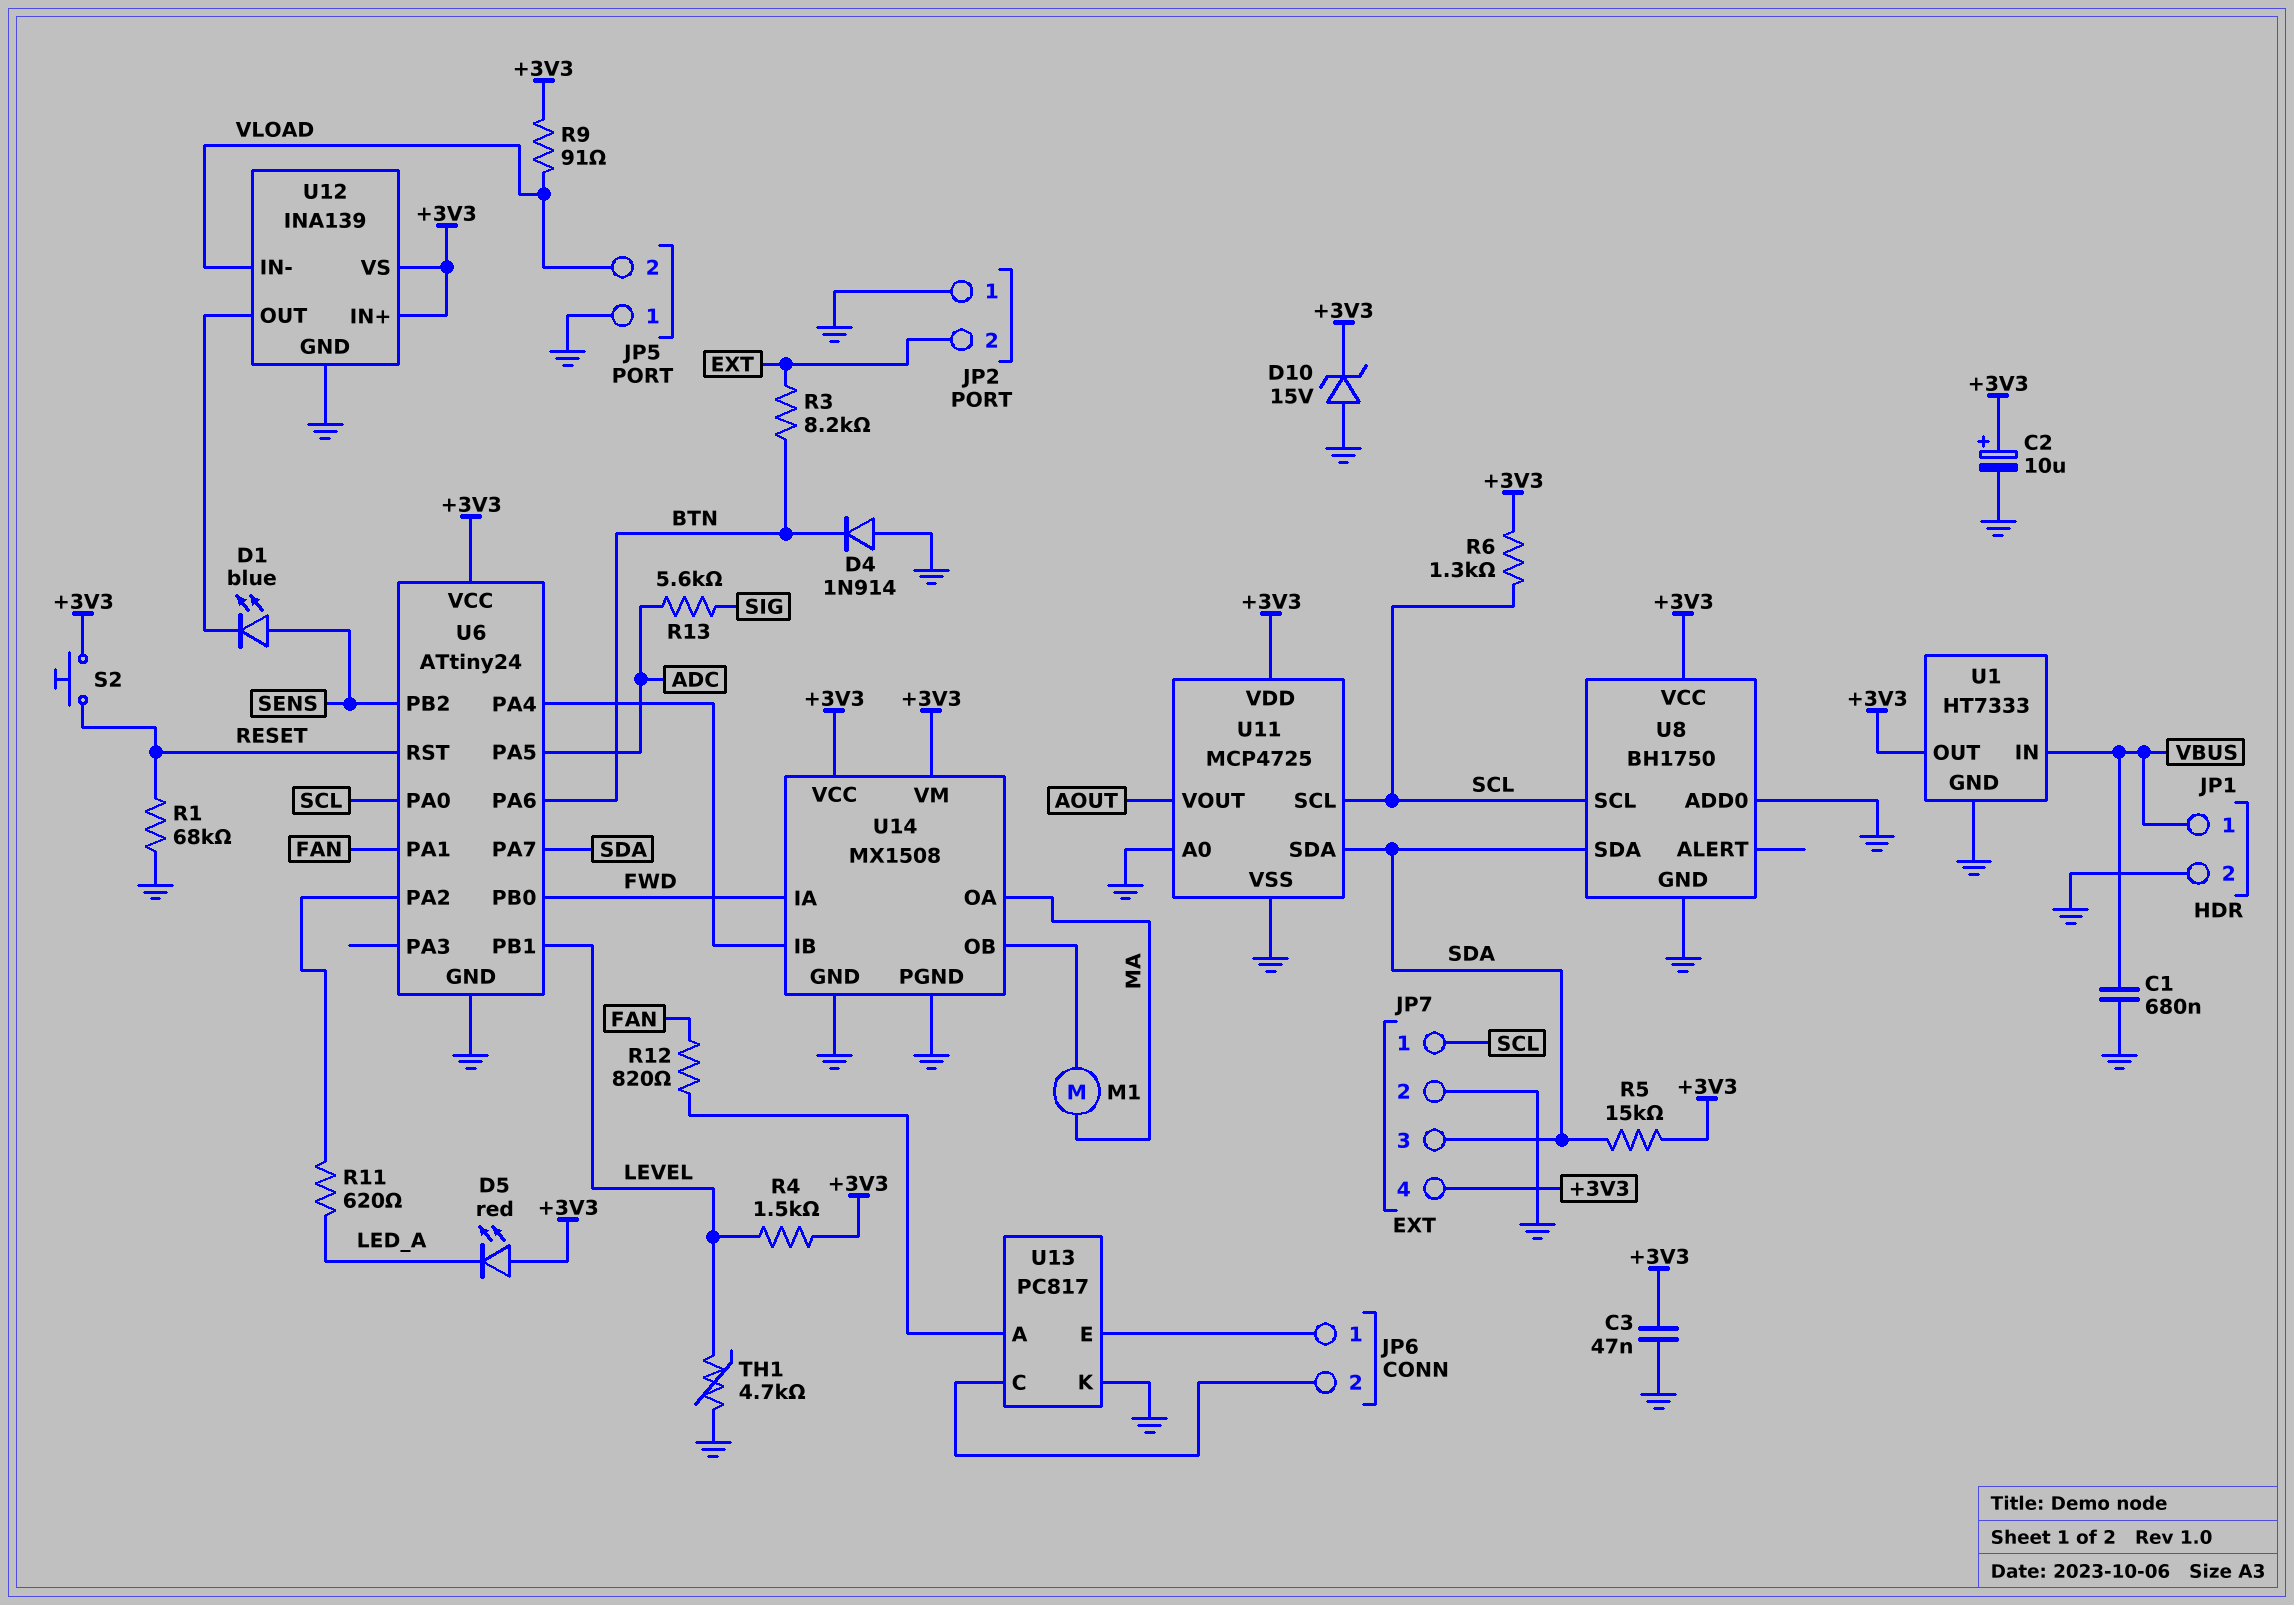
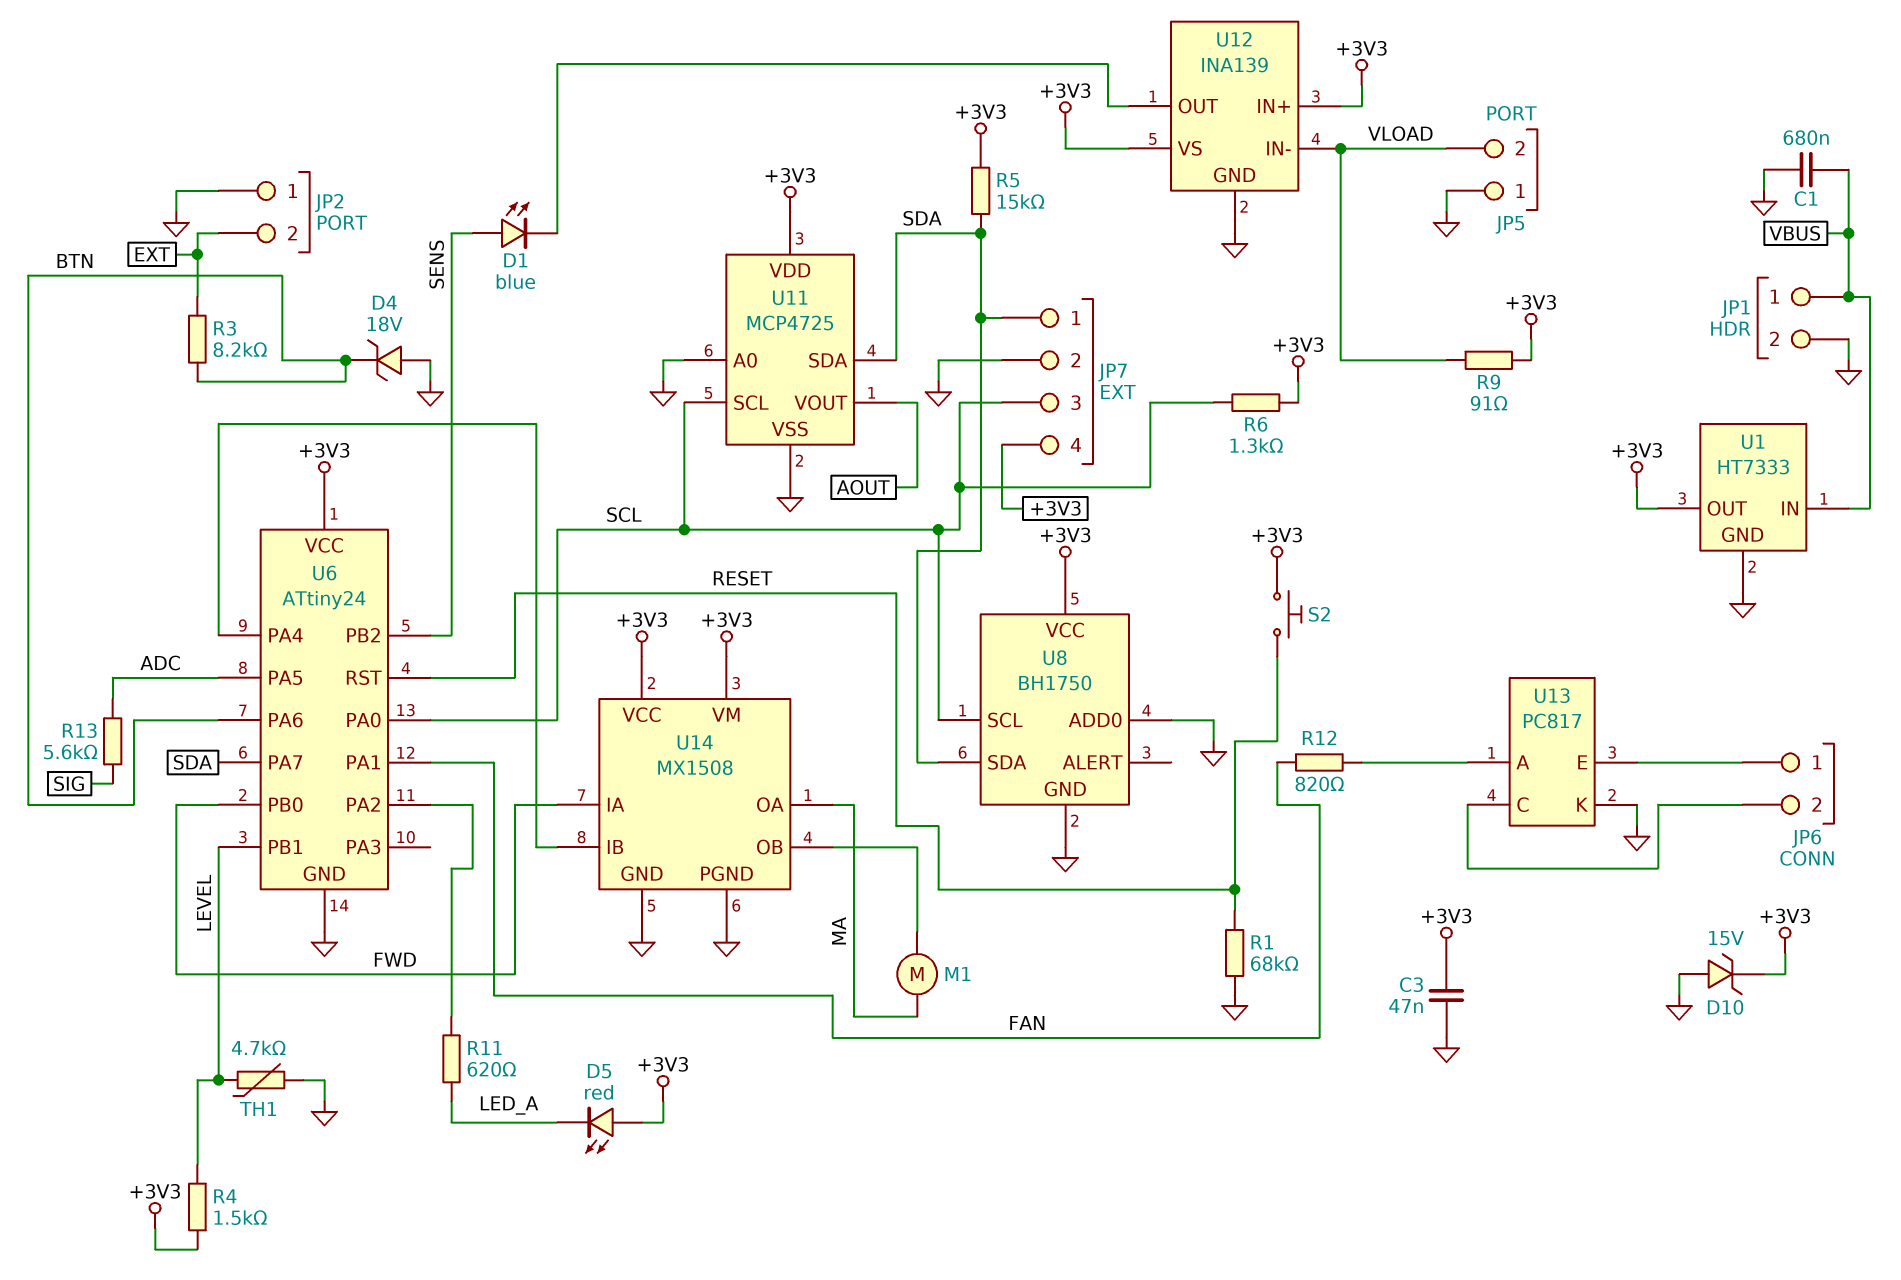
C2: 10uF (plus +3V3, minus GND) -> none
D4: diode 1N914 (A GND, K BTN) -> zener 18V (A GND, K BTN)
JP7 pin 1: SCL -> SDA
JP7 pin 3: SDA -> SCL

